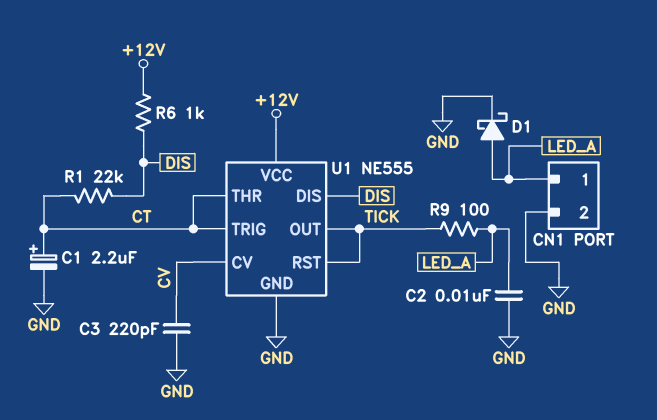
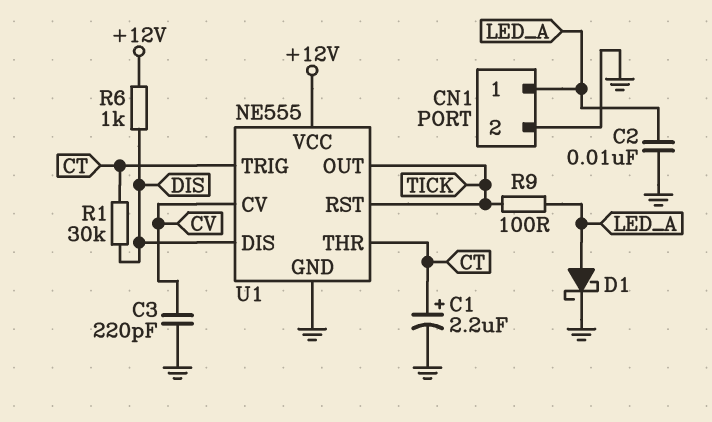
R1: 22k (CT, DIS) -> 30k (CT, DIS)

